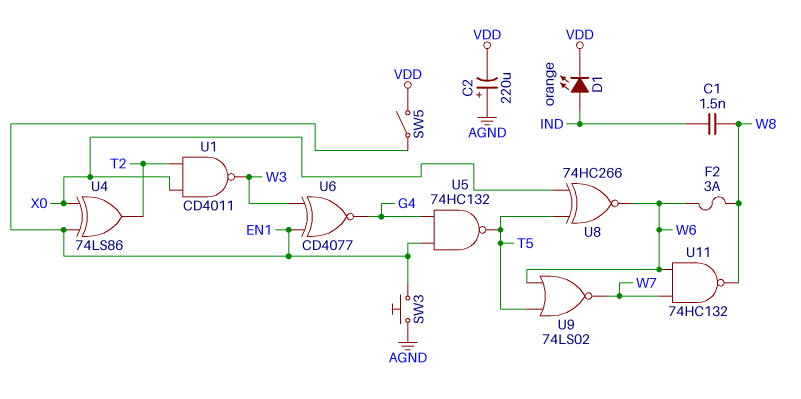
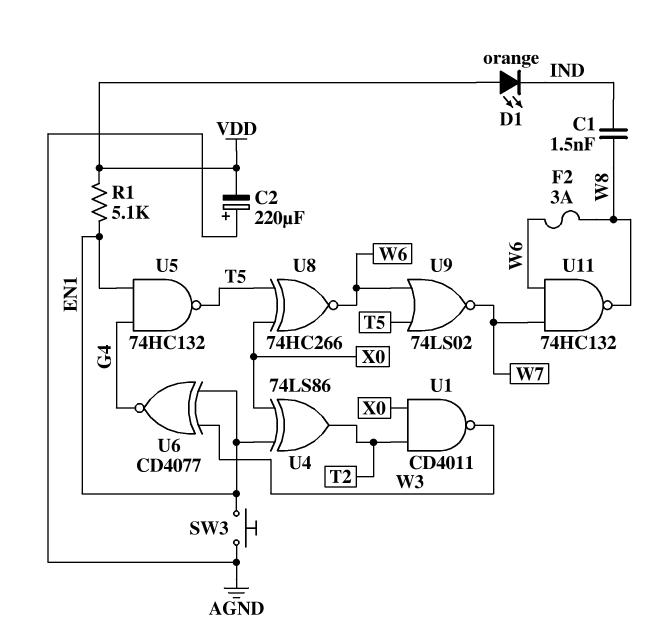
D1: LED orange (A IND, K VDD) -> LED orange (A VDD, K IND)
R1: none -> 5.1k (EN1, VDD)
SW5: switch (EN1, VDD) -> none

